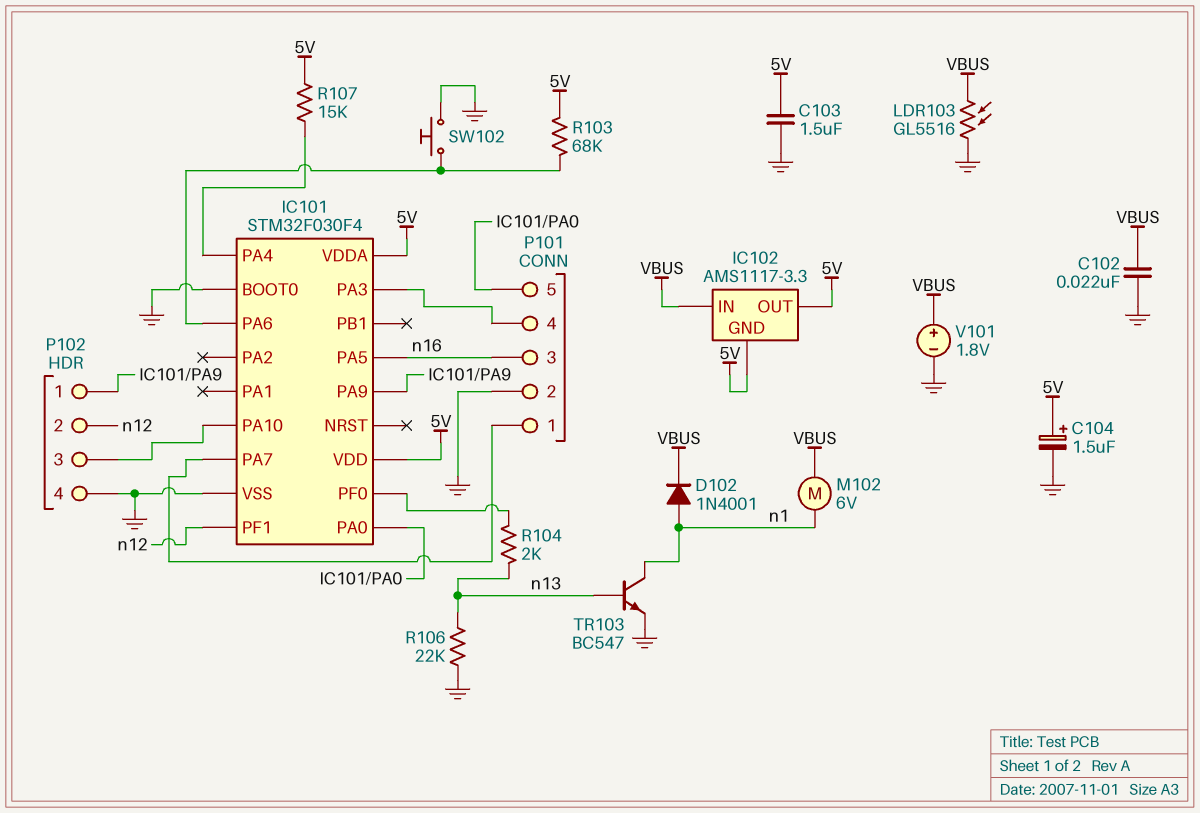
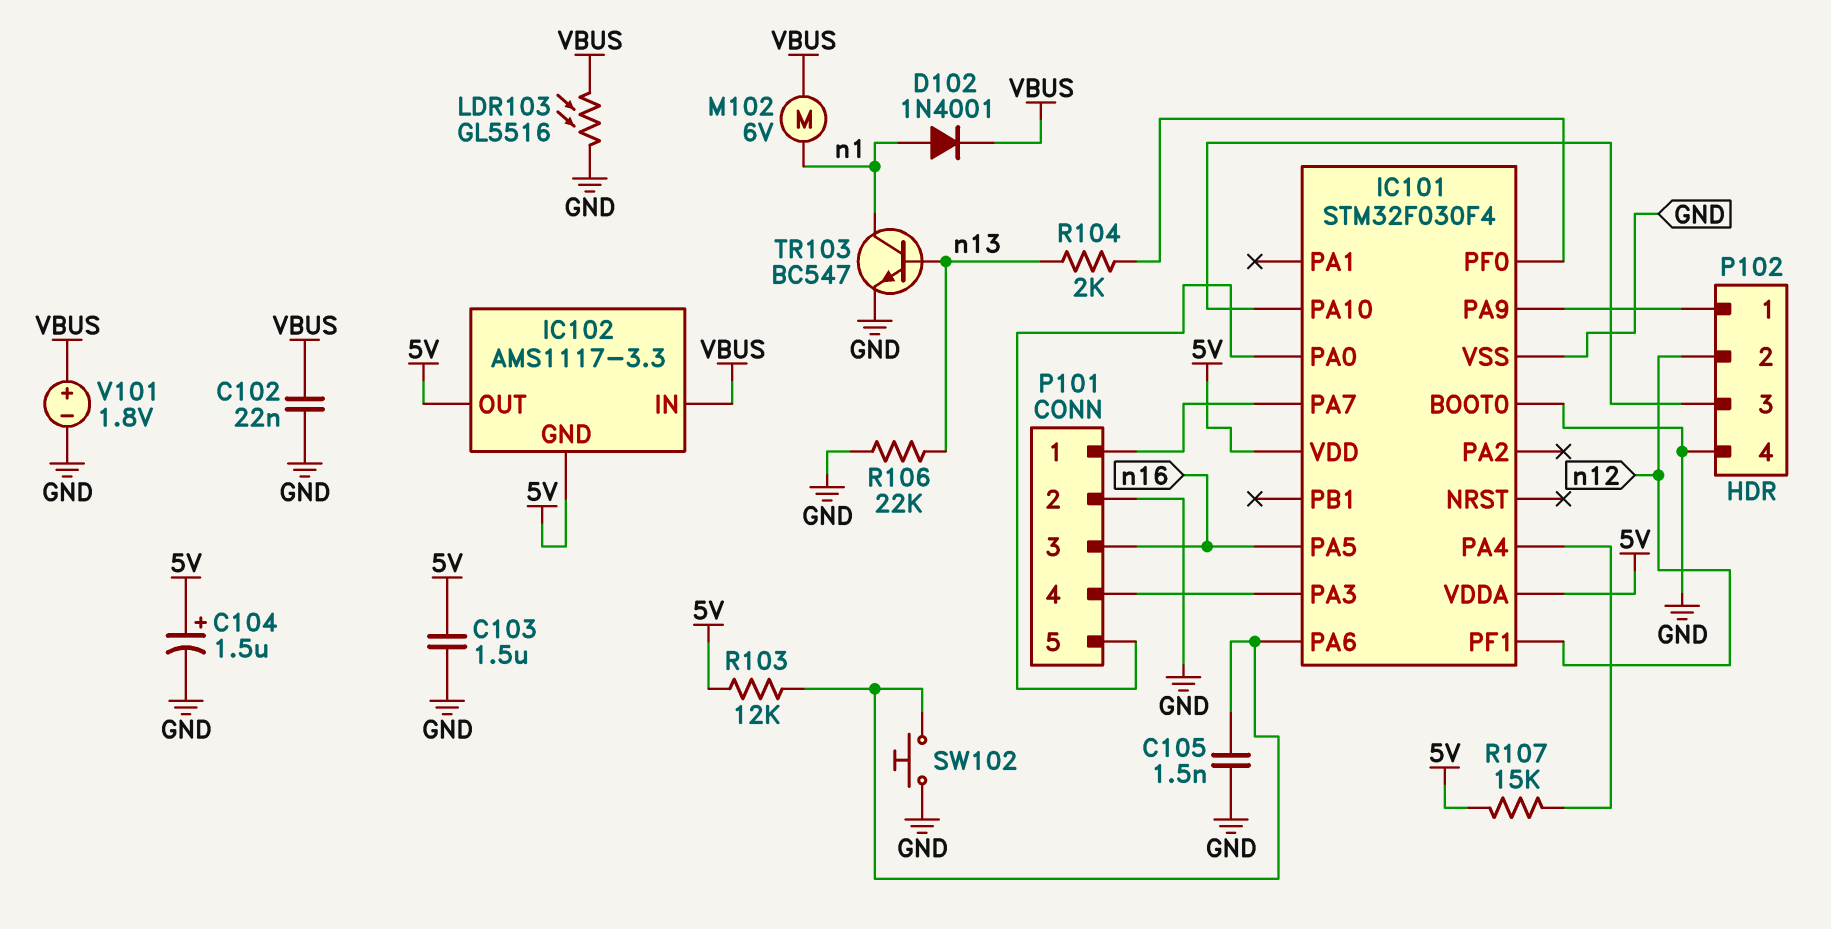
C105: none -> 1.5nF (GND, IC101/PA6)
R103: 68k (5V, IC101/PA6) -> 12k (5V, IC101/PA6)

